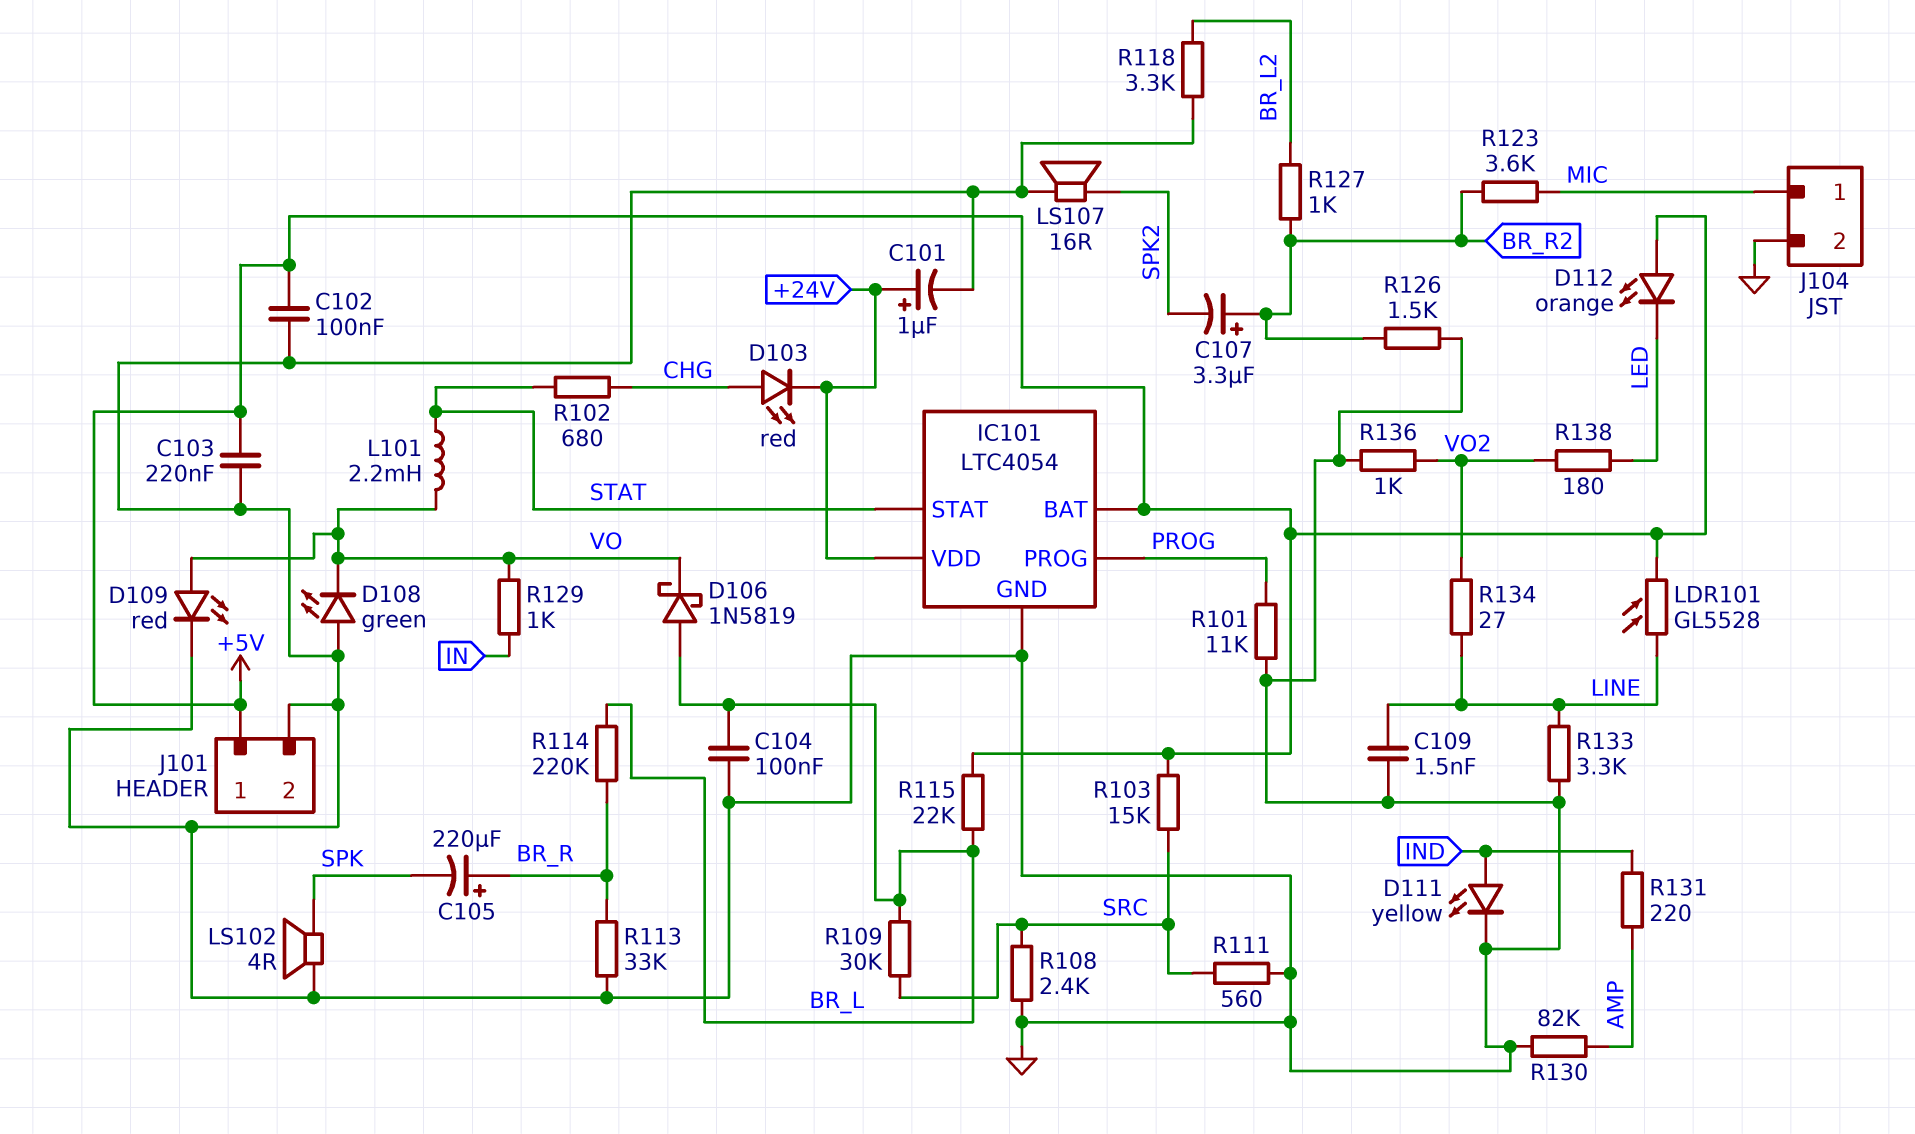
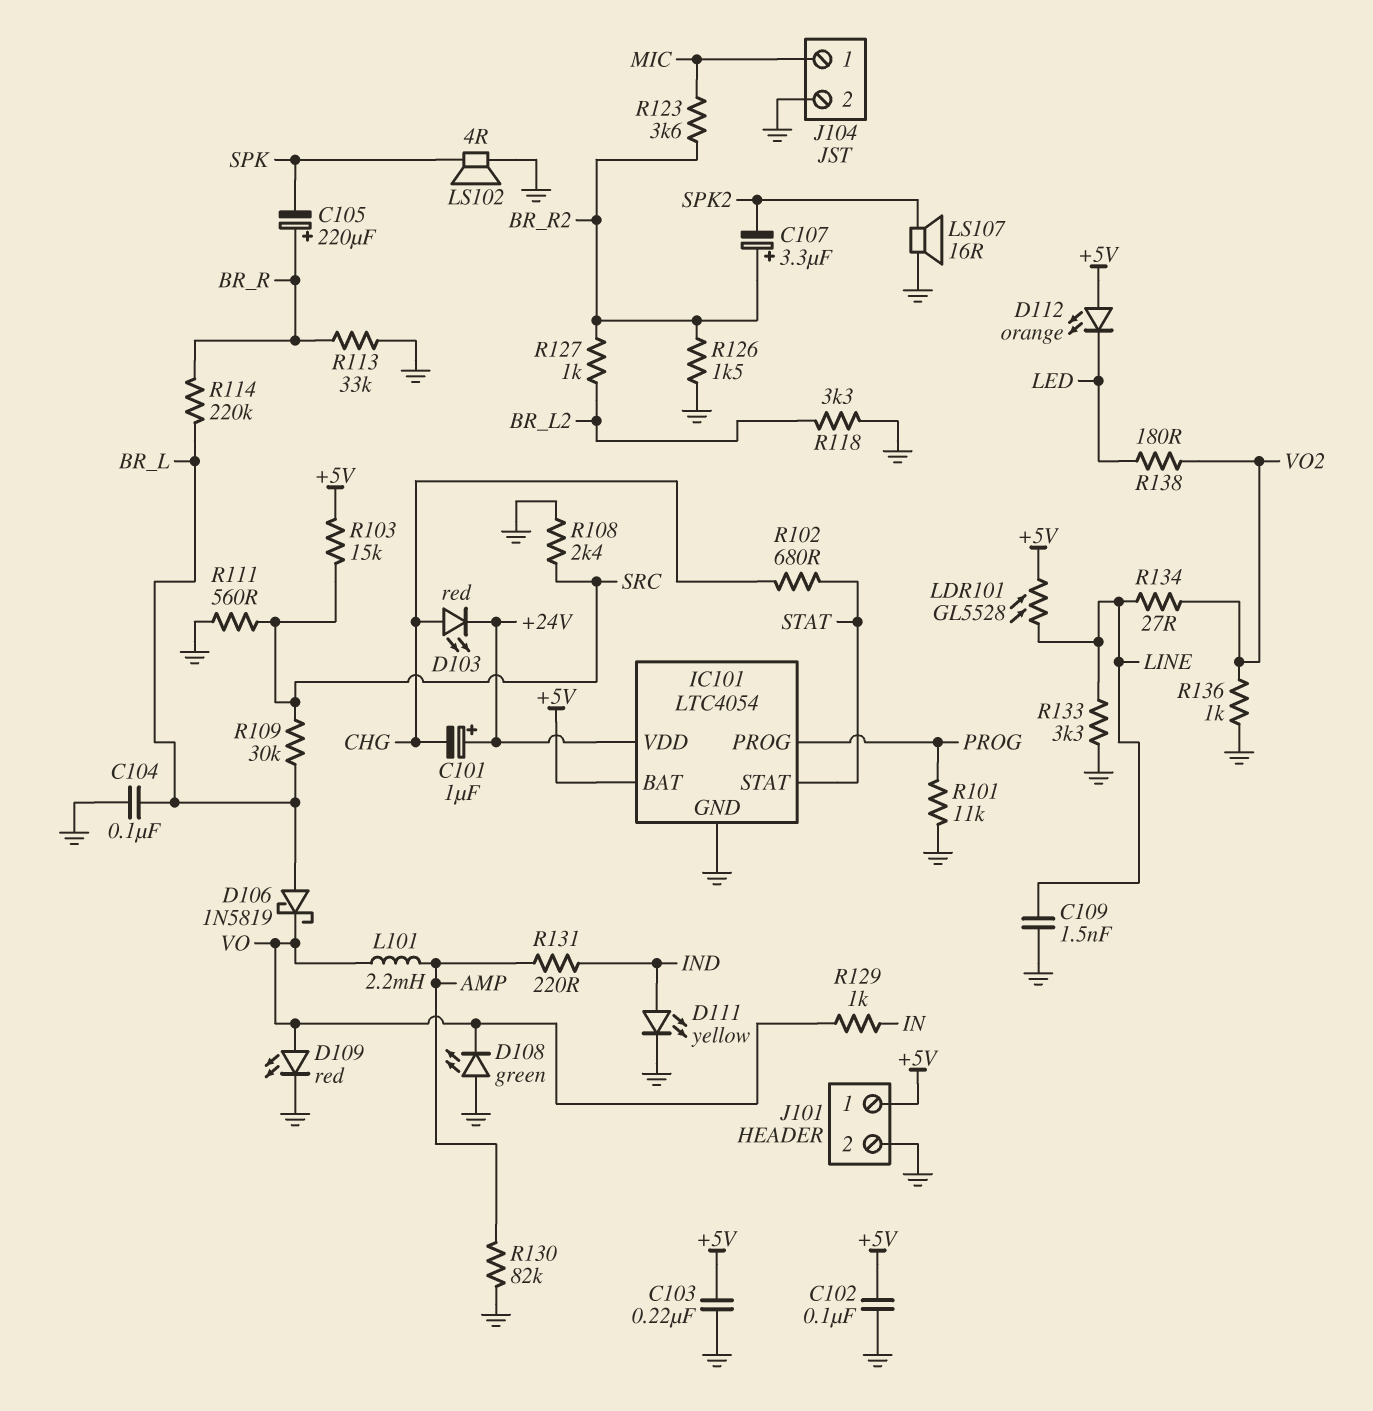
C101: 1uF (plus +24V, minus GND) -> 1uF (plus +24V, minus CHG)
L101: 2.2mH (STAT, VO) -> 2.2mH (AMP, VO)
R115: 22k (+5V, BR_L) -> none

